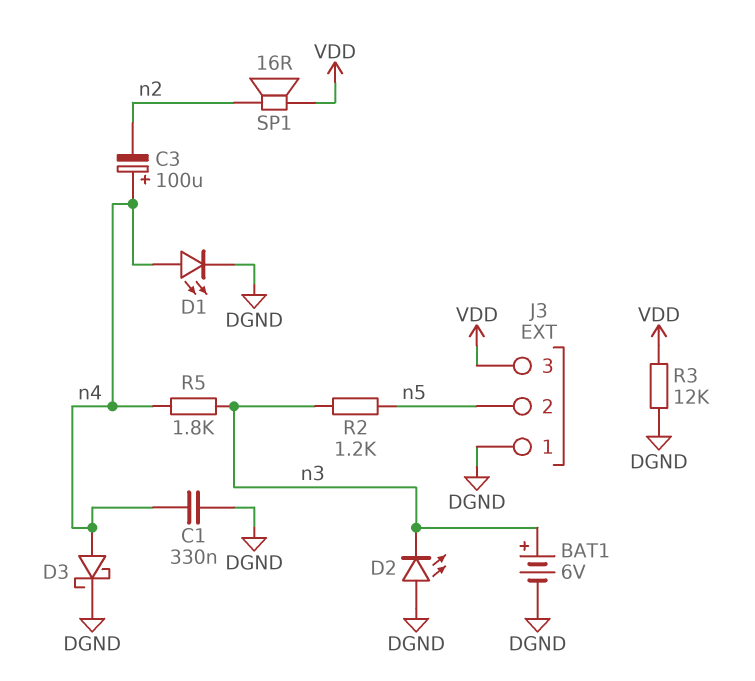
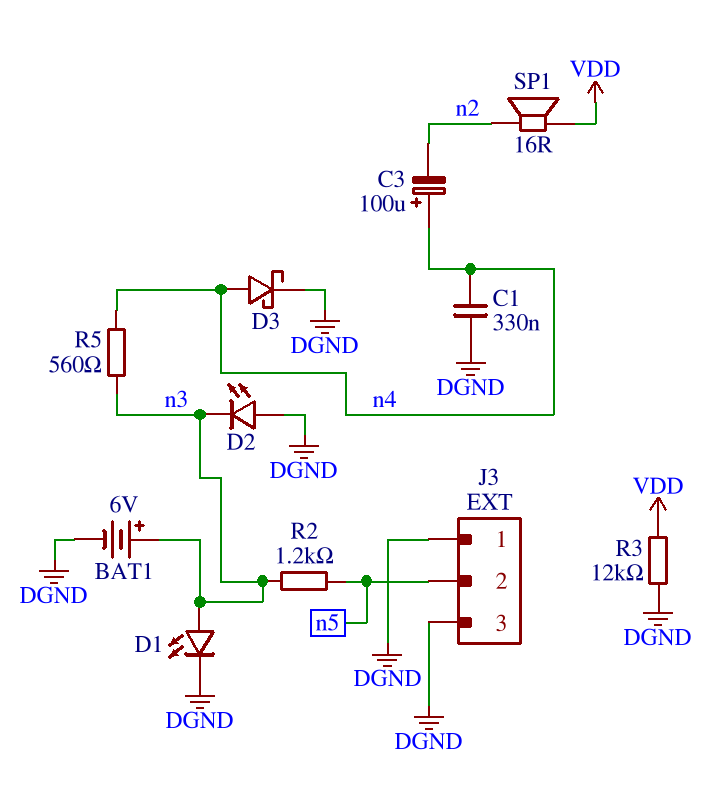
D1: LED (A n4, K DGND) -> LED (A n3, K DGND)
J3 pin 3: VDD -> DGND
R5: 1.8k (n3, n4) -> 560 (n3, n4)

